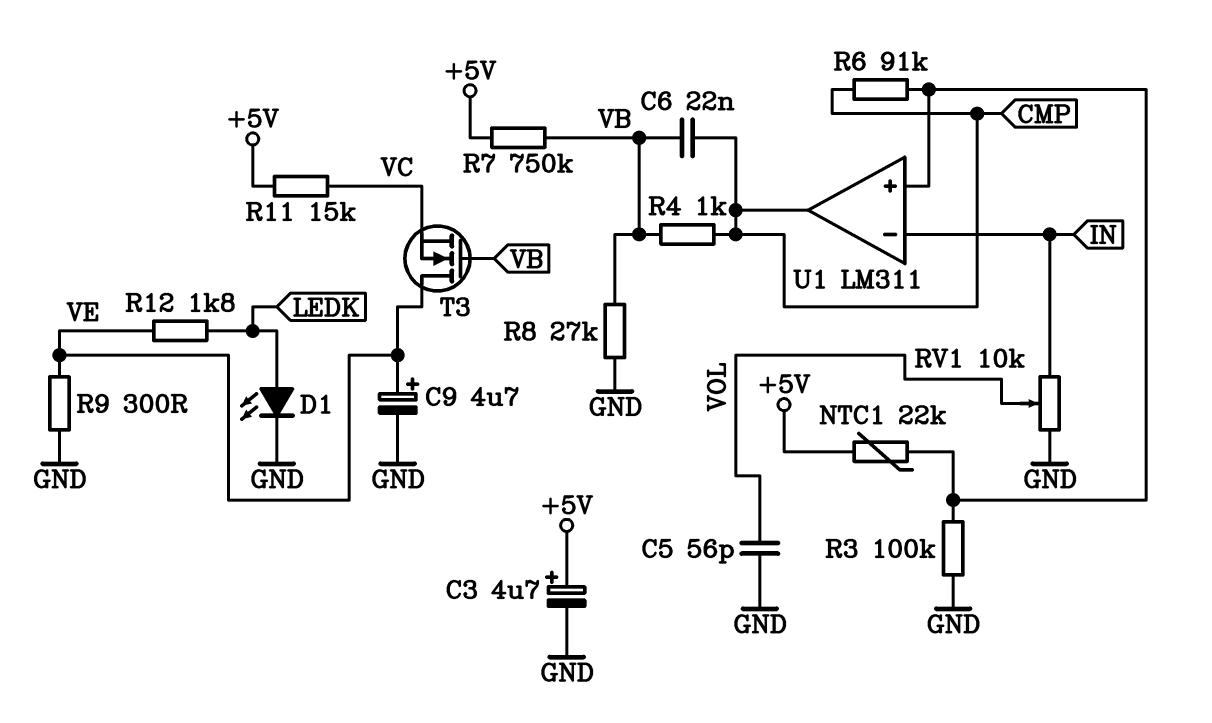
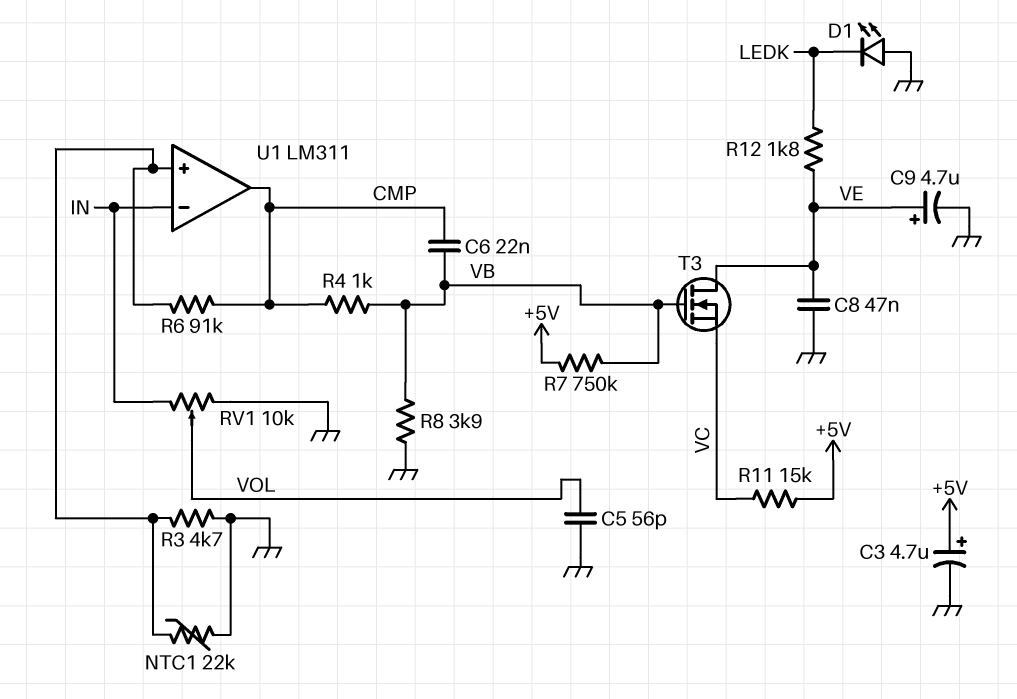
C8: none -> 47nF (GND, VE)
D1: LED (A LEDK, K GND) -> LED (A GND, K LEDK)
NTC1: 22k (+5V, U1/in+) -> 22k (GND, U1/in+)
R3: 100k (GND, U1/in+) -> 4.7k (GND, U1/in+)
R8: 27k (GND, VB) -> 3.9k (GND, VB)
R9: 300 (GND, VE) -> none

